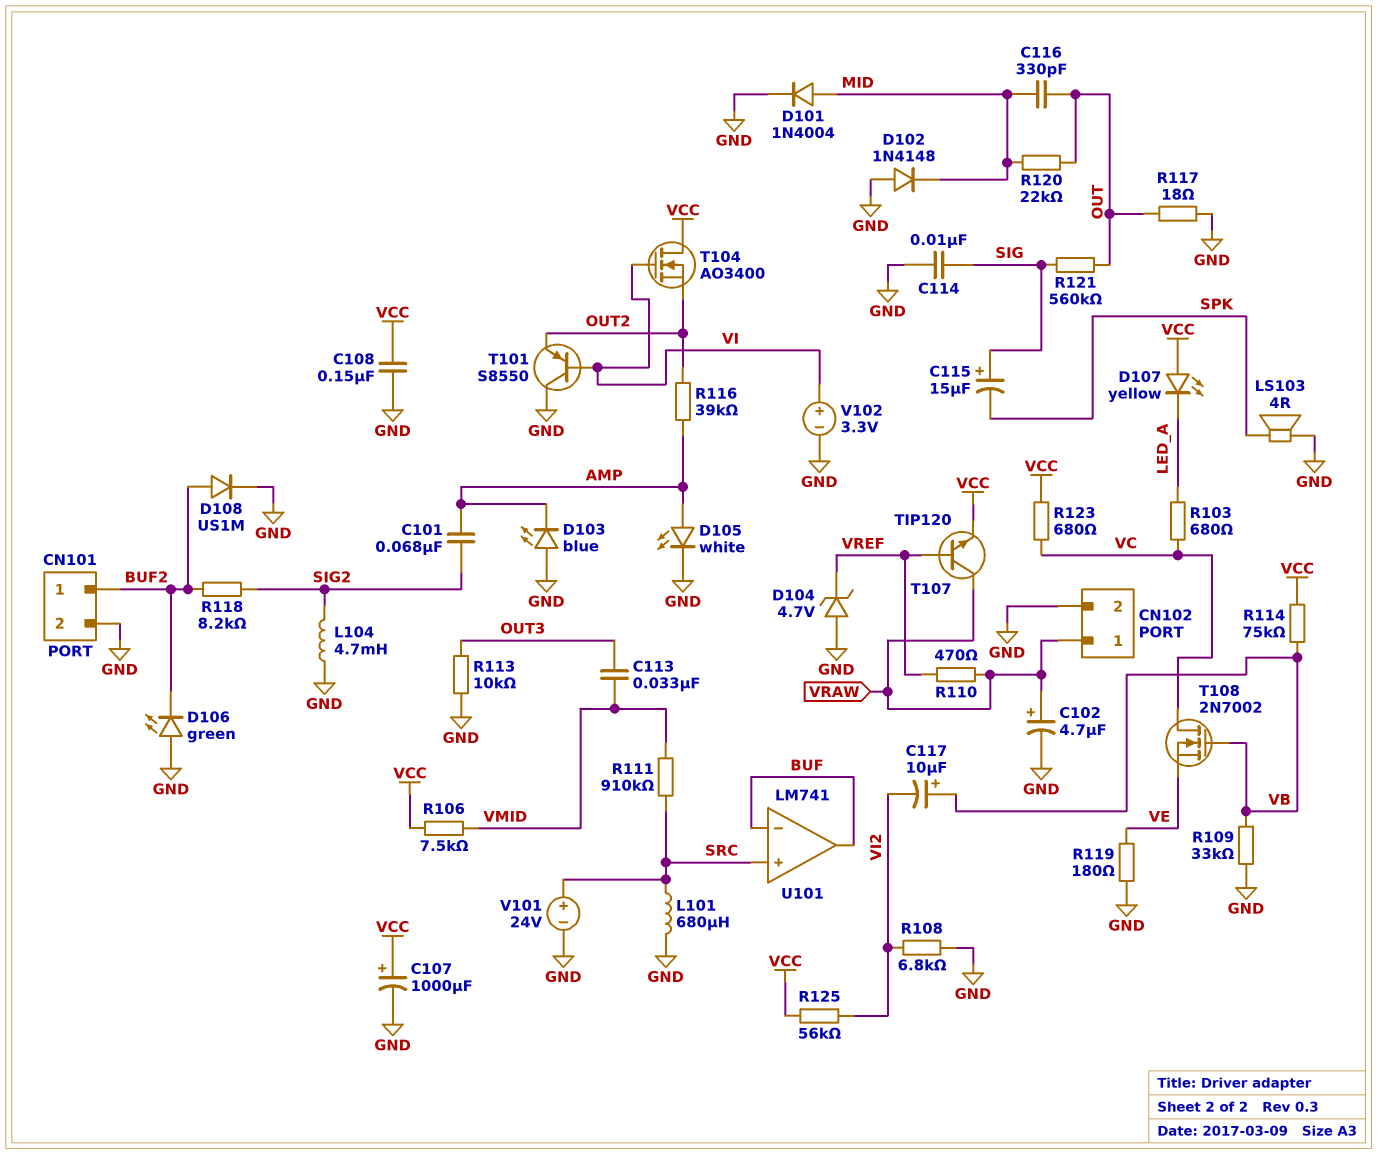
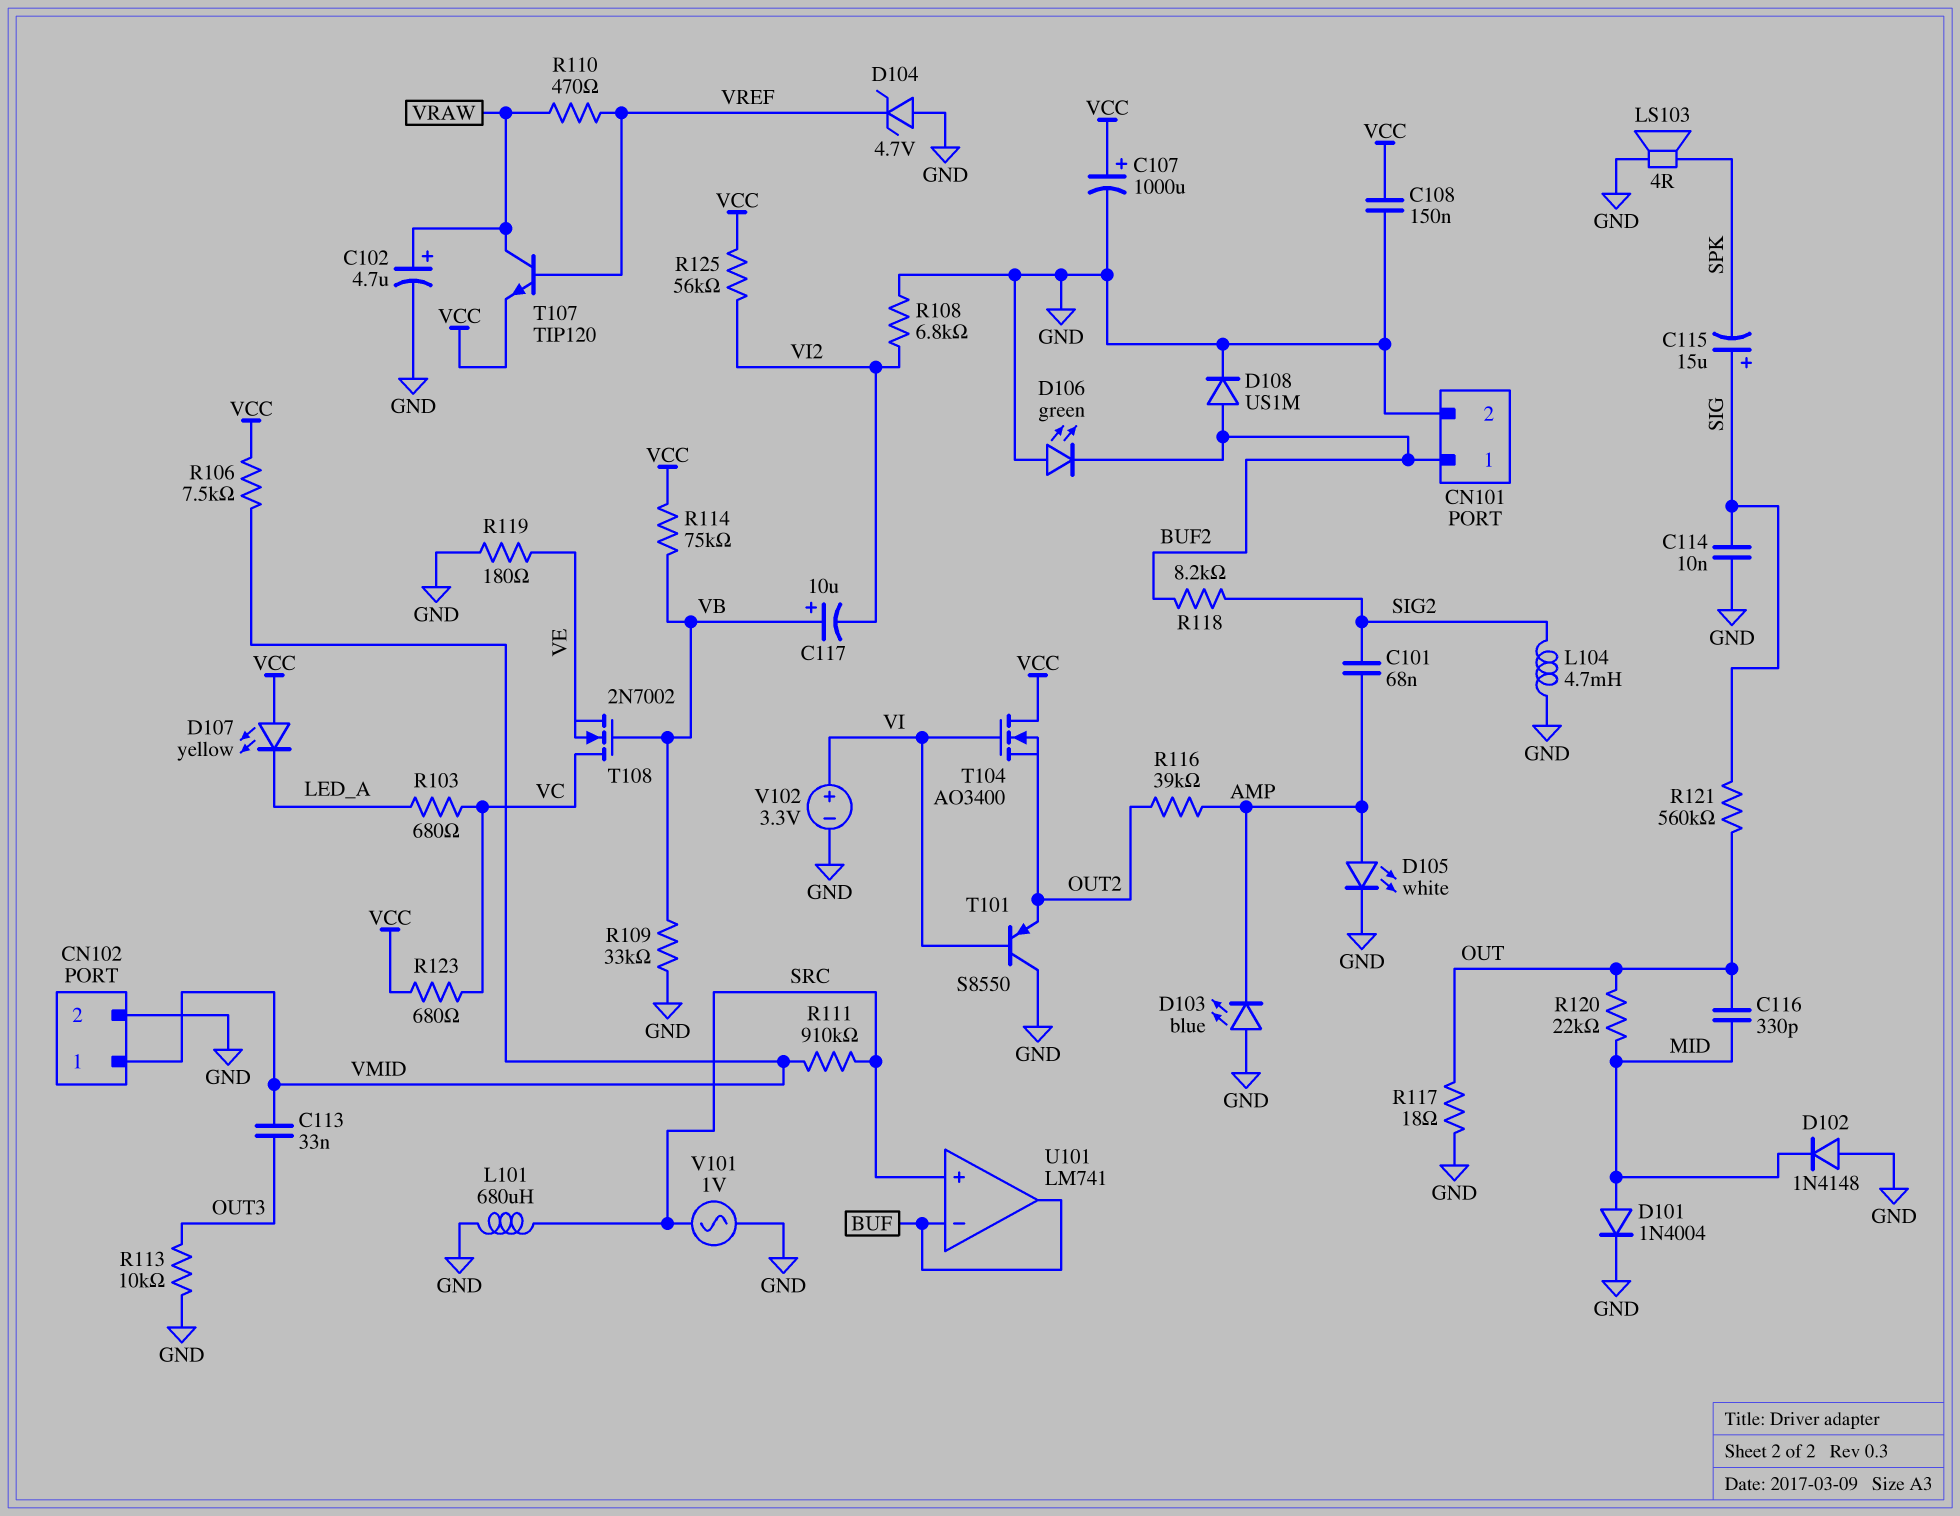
CN102 pin 1: VRAW -> VMID
V101: 24V (plus SRC, minus GND) -> AC 1V (GND, SRC)

